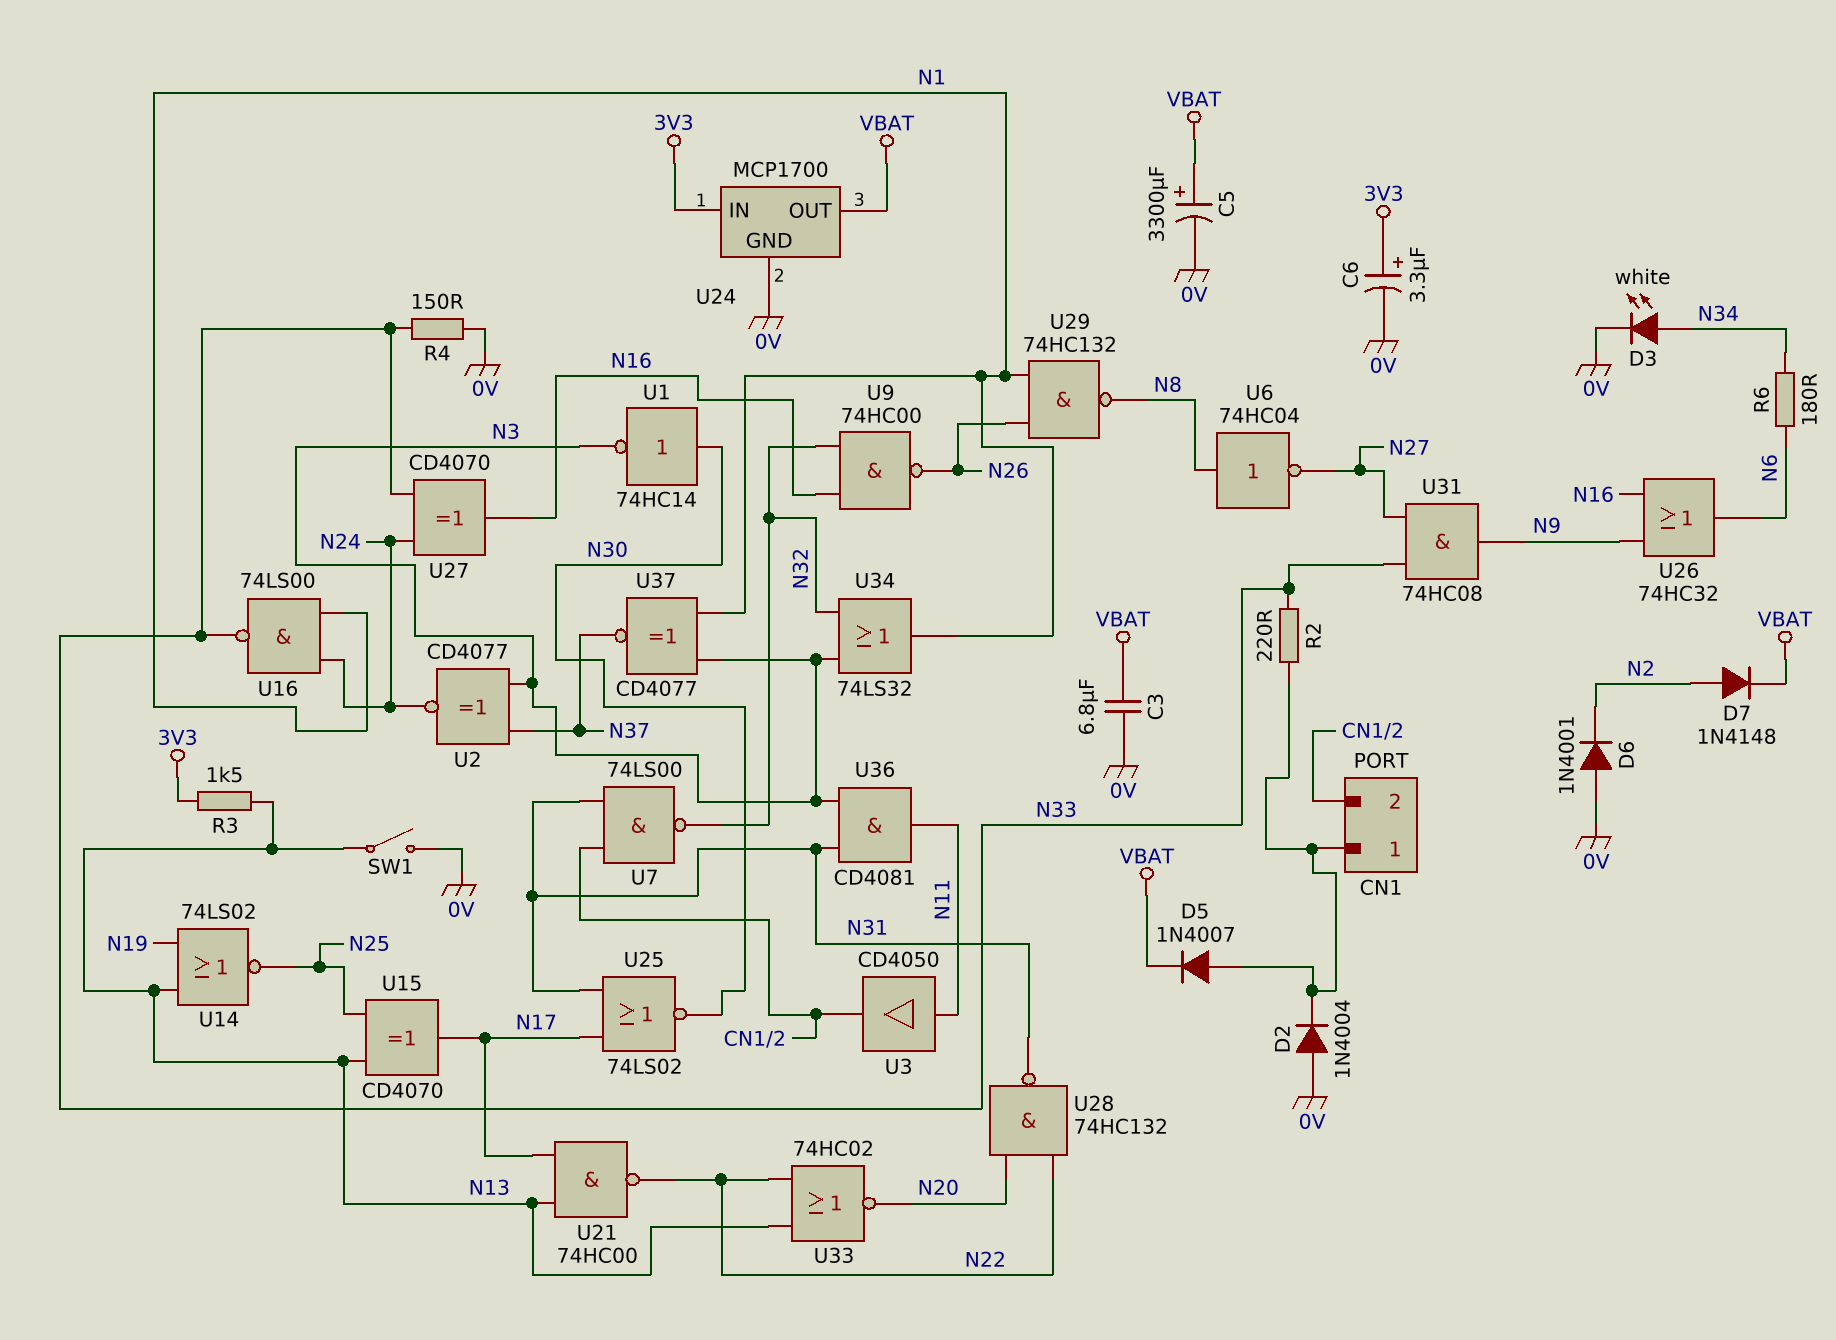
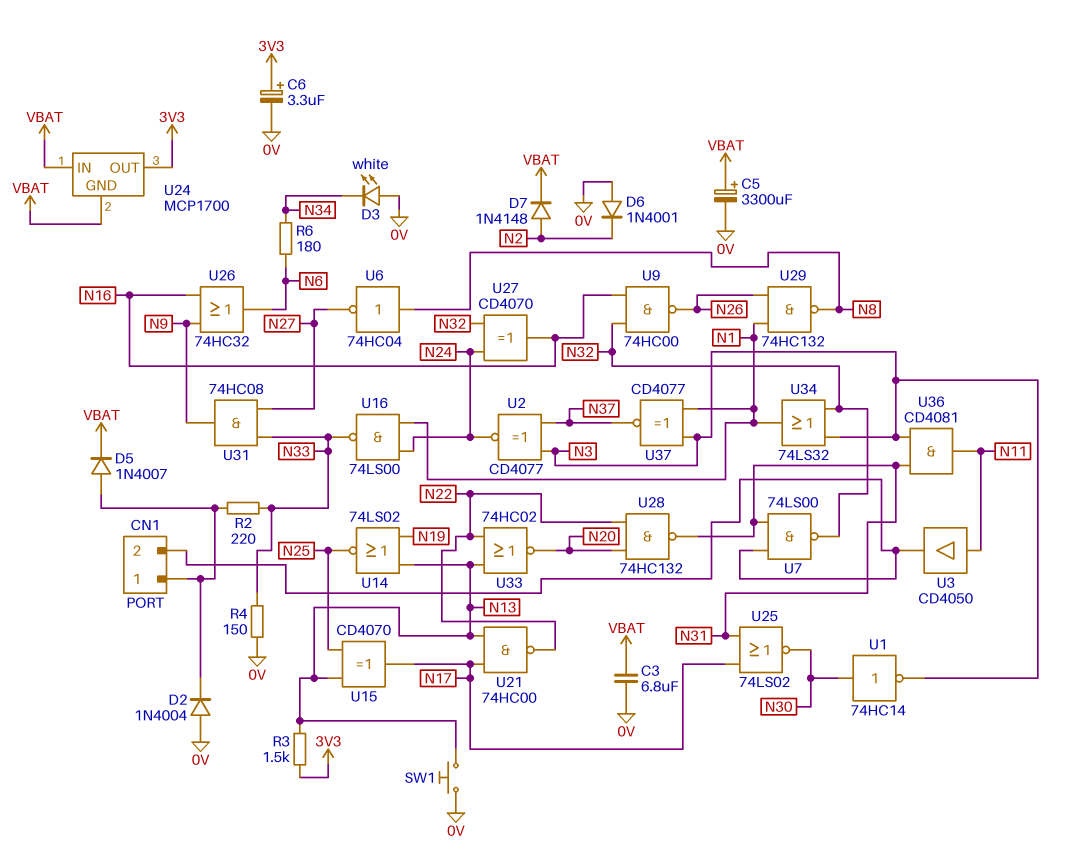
D3: LED white (A N34, K 0V) -> LED white (A 0V, K N34)
SW1: switch (0V, N13) -> button (0V, N13)
U24 pin GND: 0V -> VBAT
U24 pin IN: 3V3 -> VBAT
U24 pin OUT: VBAT -> 3V3
U27: XOR CD4070 (in N24, in N33, out N16) -> XOR CD4070 (in N24, in N32, out N16)

